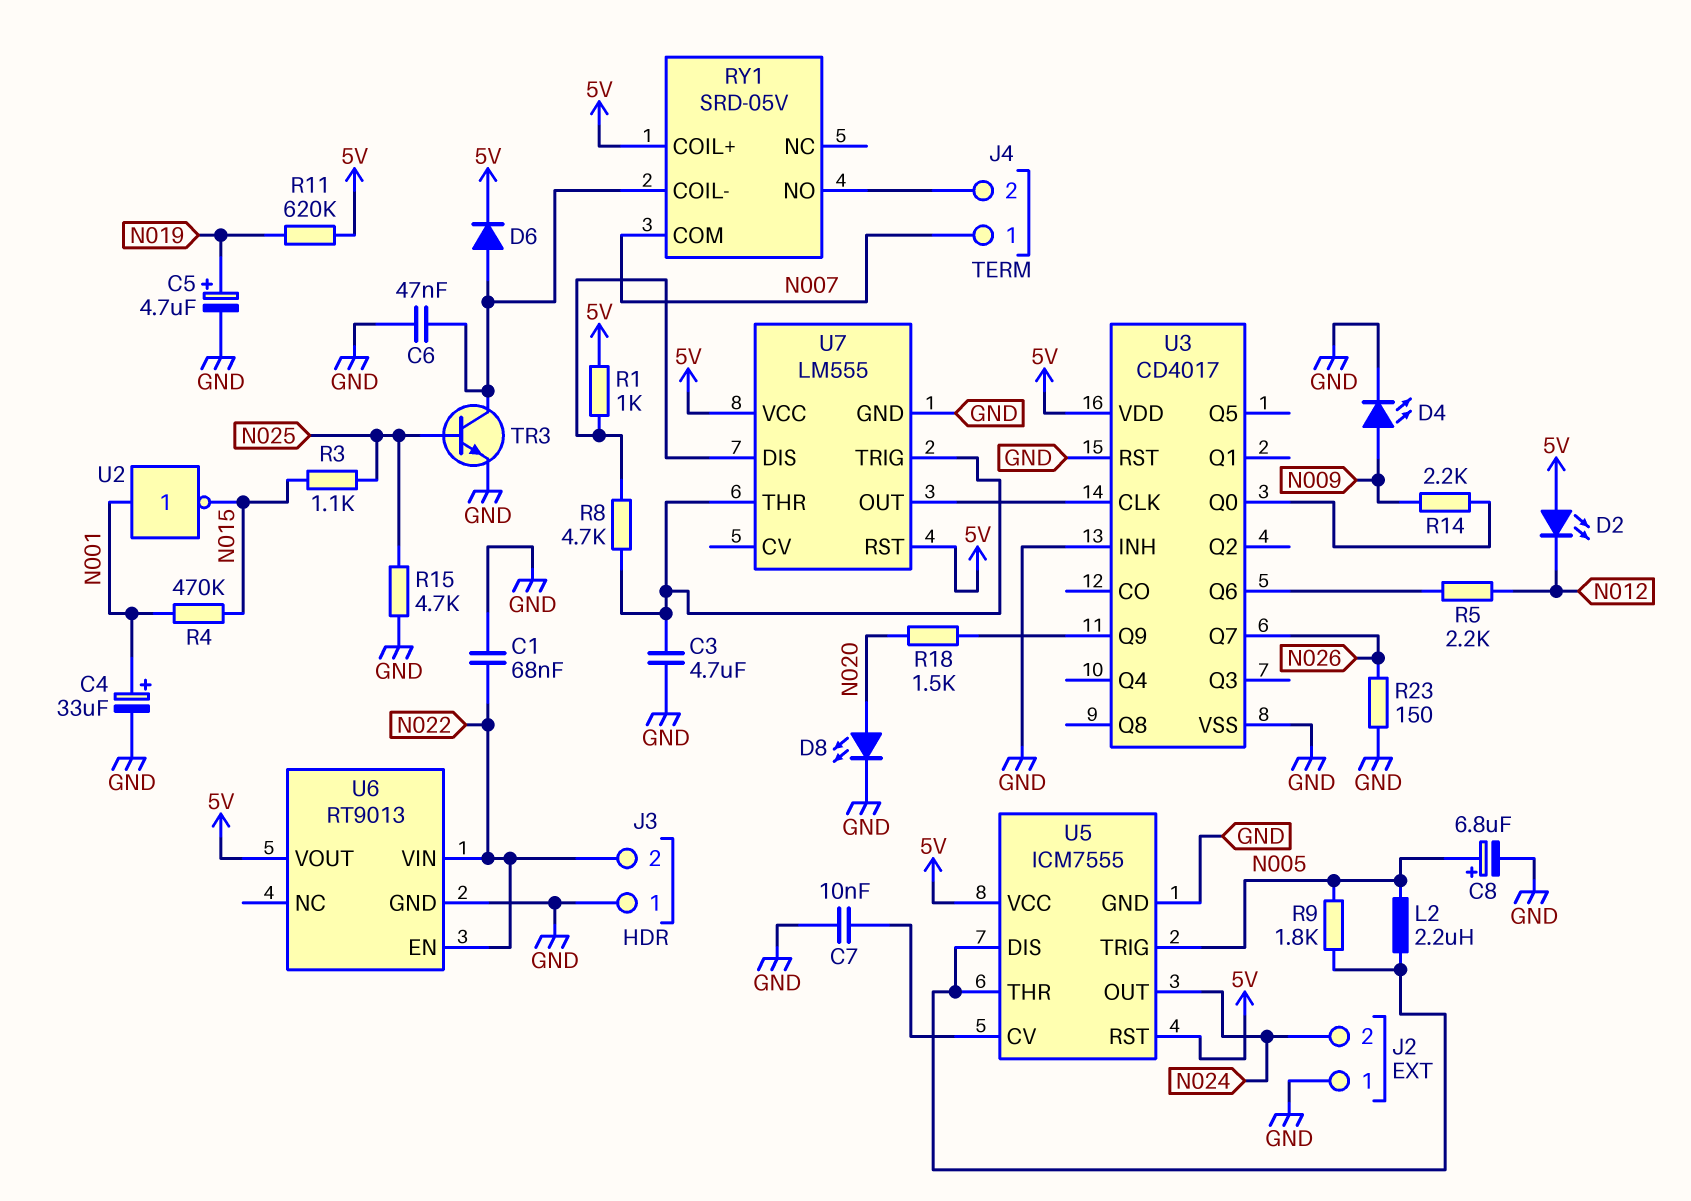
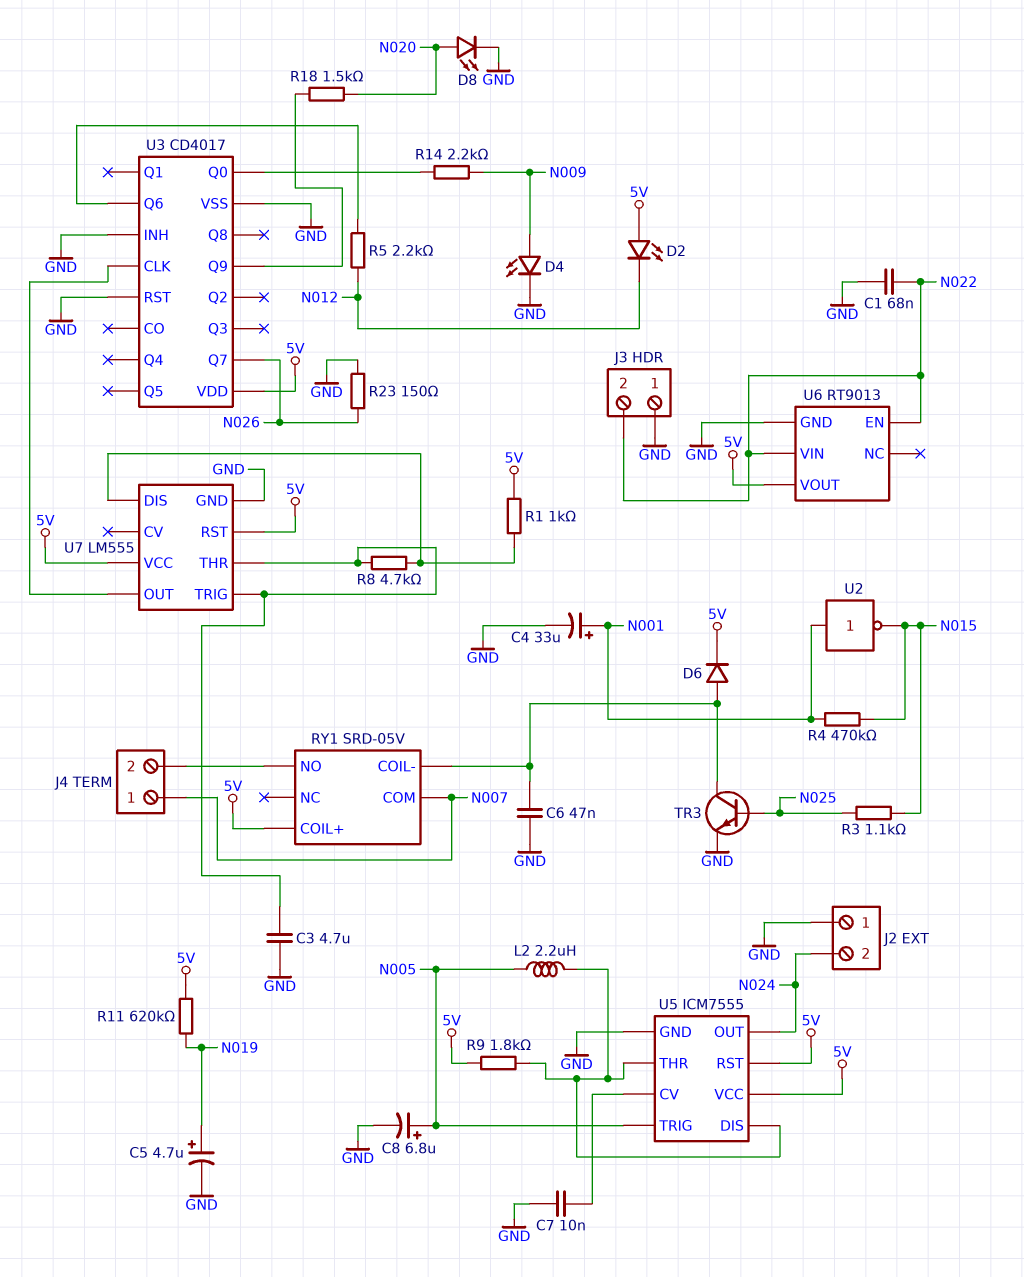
R9: 1.8k (N005, U5/DIS) -> 1.8k (5V, U5/DIS)
R15: 4.7k (GND, N025) -> none

